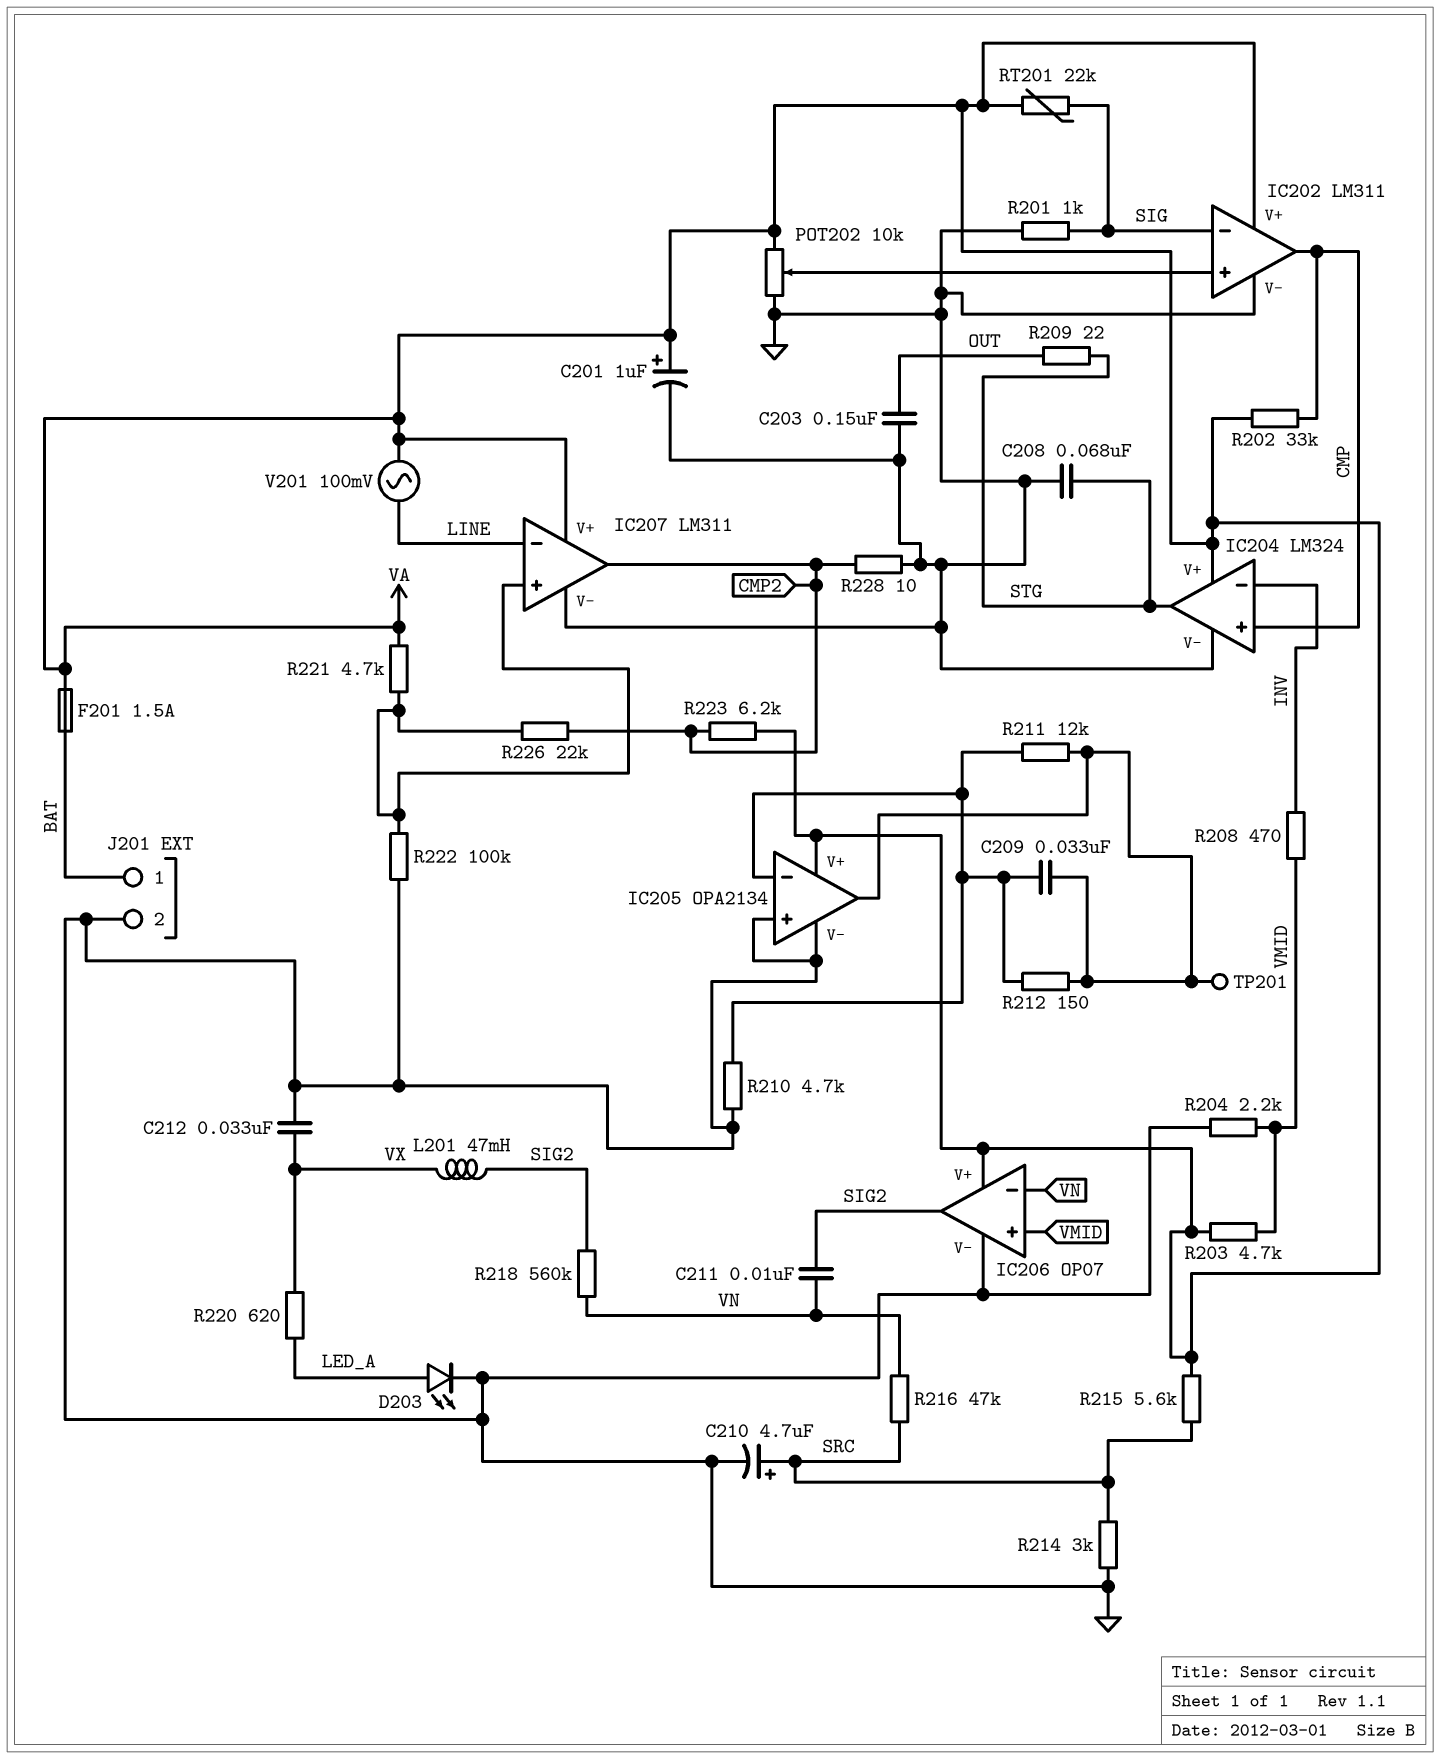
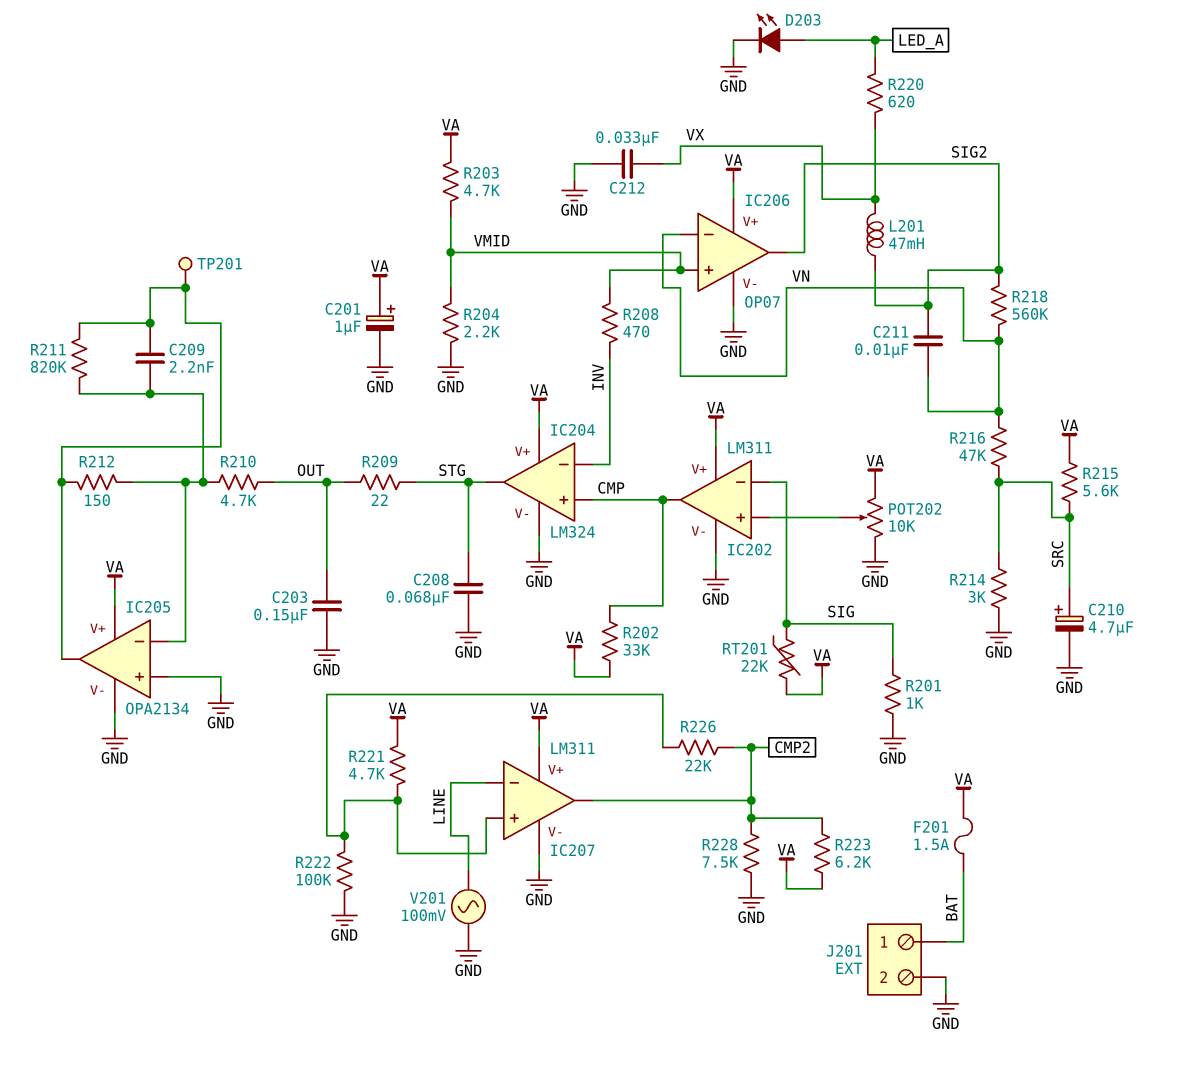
C209: 33nF (IC205/in-, IC205/out) -> 2.2nF (IC205/in-, IC205/out)
R210: 4.7k (GND, IC205/in-) -> 4.7k (IC205/in-, OUT)
R211: 12k (IC205/in-, IC205/out) -> 820k (IC205/in-, IC205/out)
R228: 10 (CMP2, GND) -> 7.5k (CMP2, GND)
V201: AC 100mV (LINE, VA) -> AC 100mV (GND, LINE)

